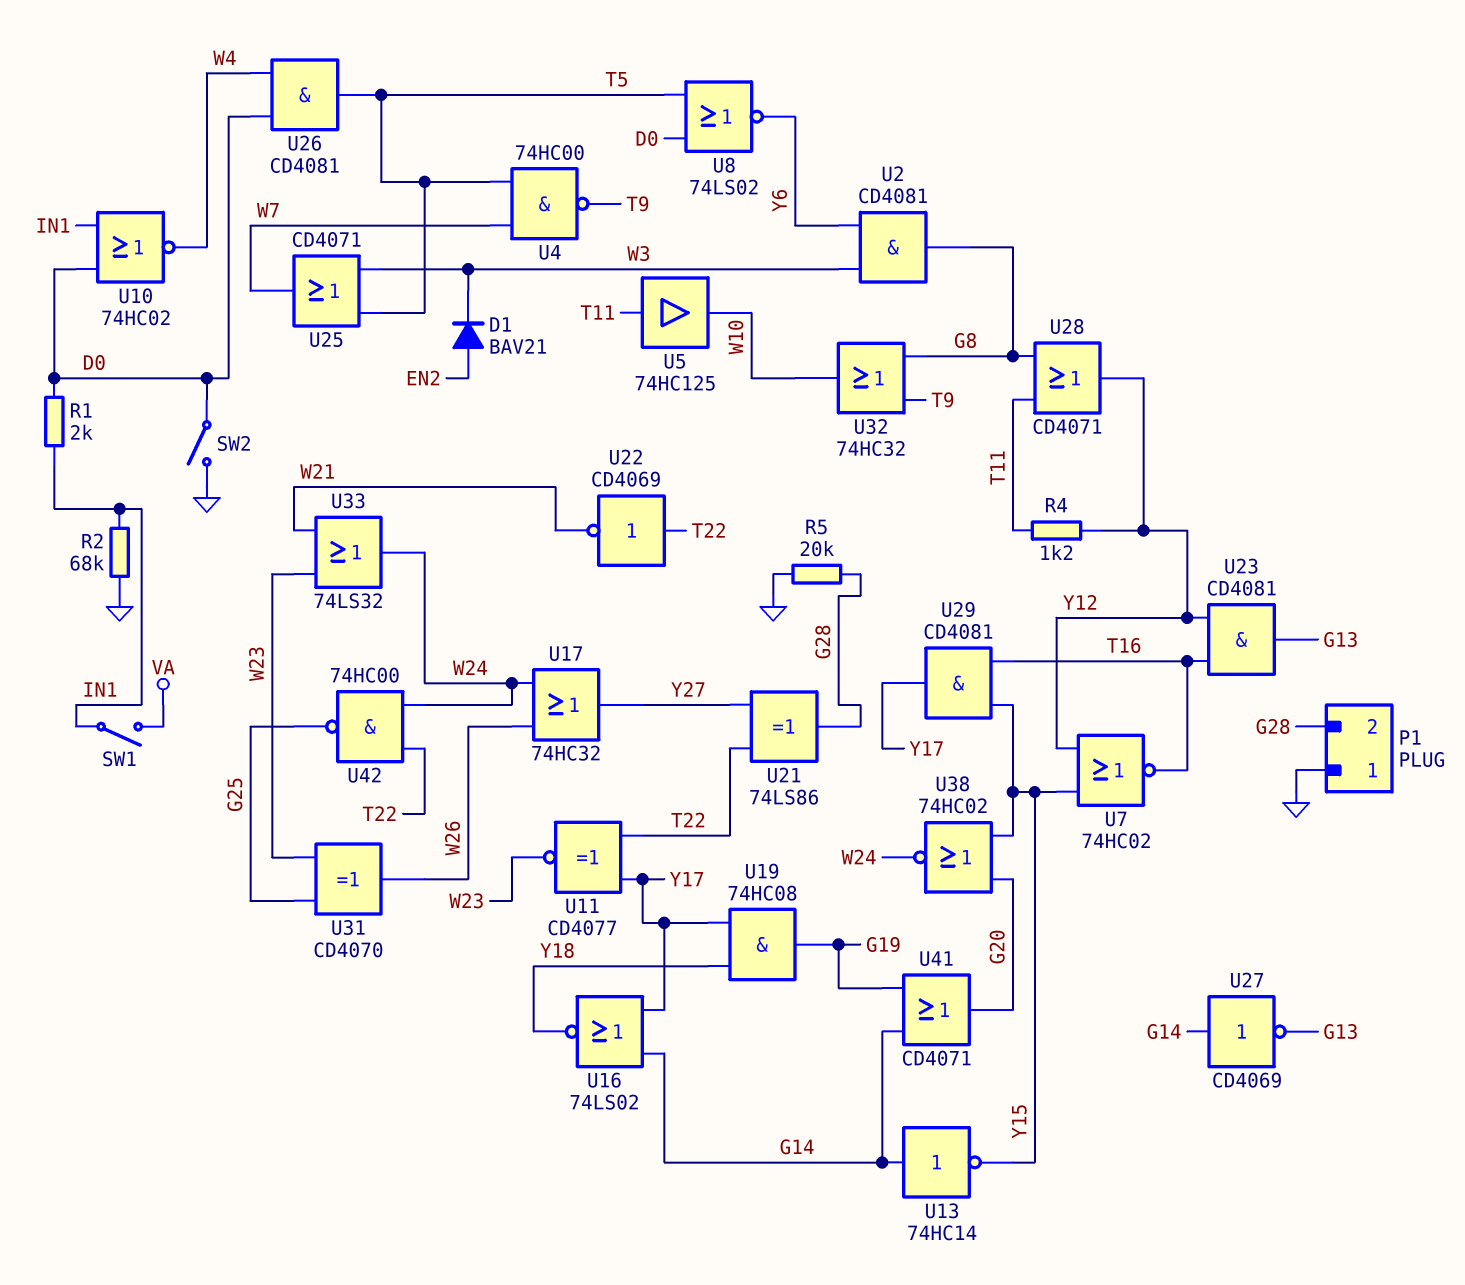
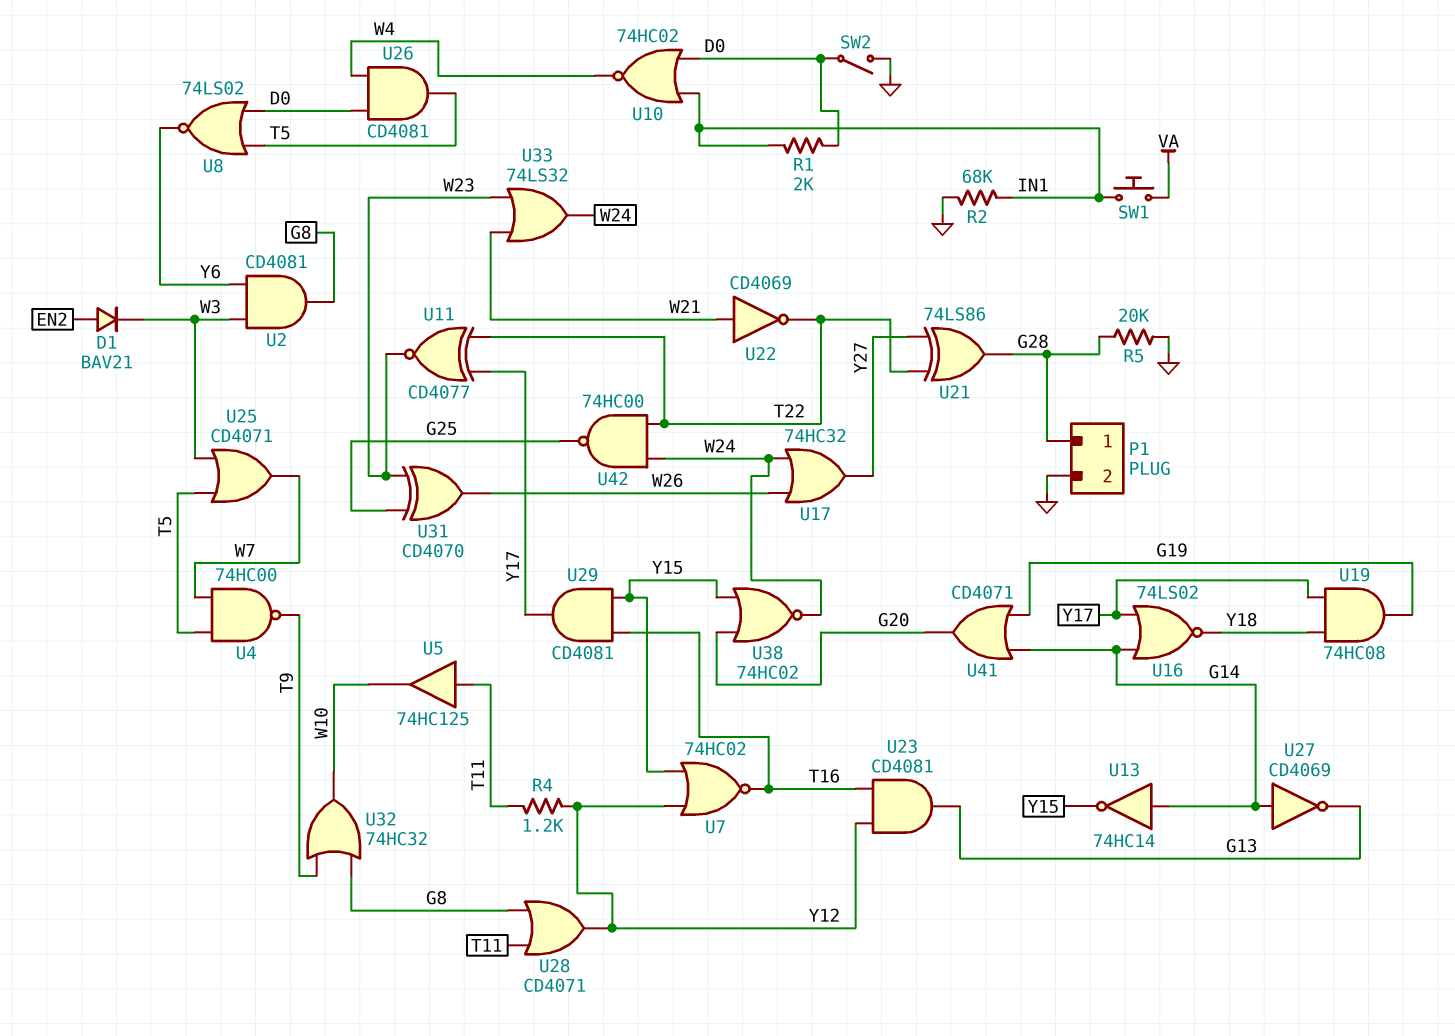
P1 pin 1: GND -> G28
P1 pin 2: G28 -> GND
SW1: switch (IN1, VA) -> button (IN1, VA)
U22: NOT CD4069 (in T22, out W21) -> NOT CD4069 (in W21, out T22)

